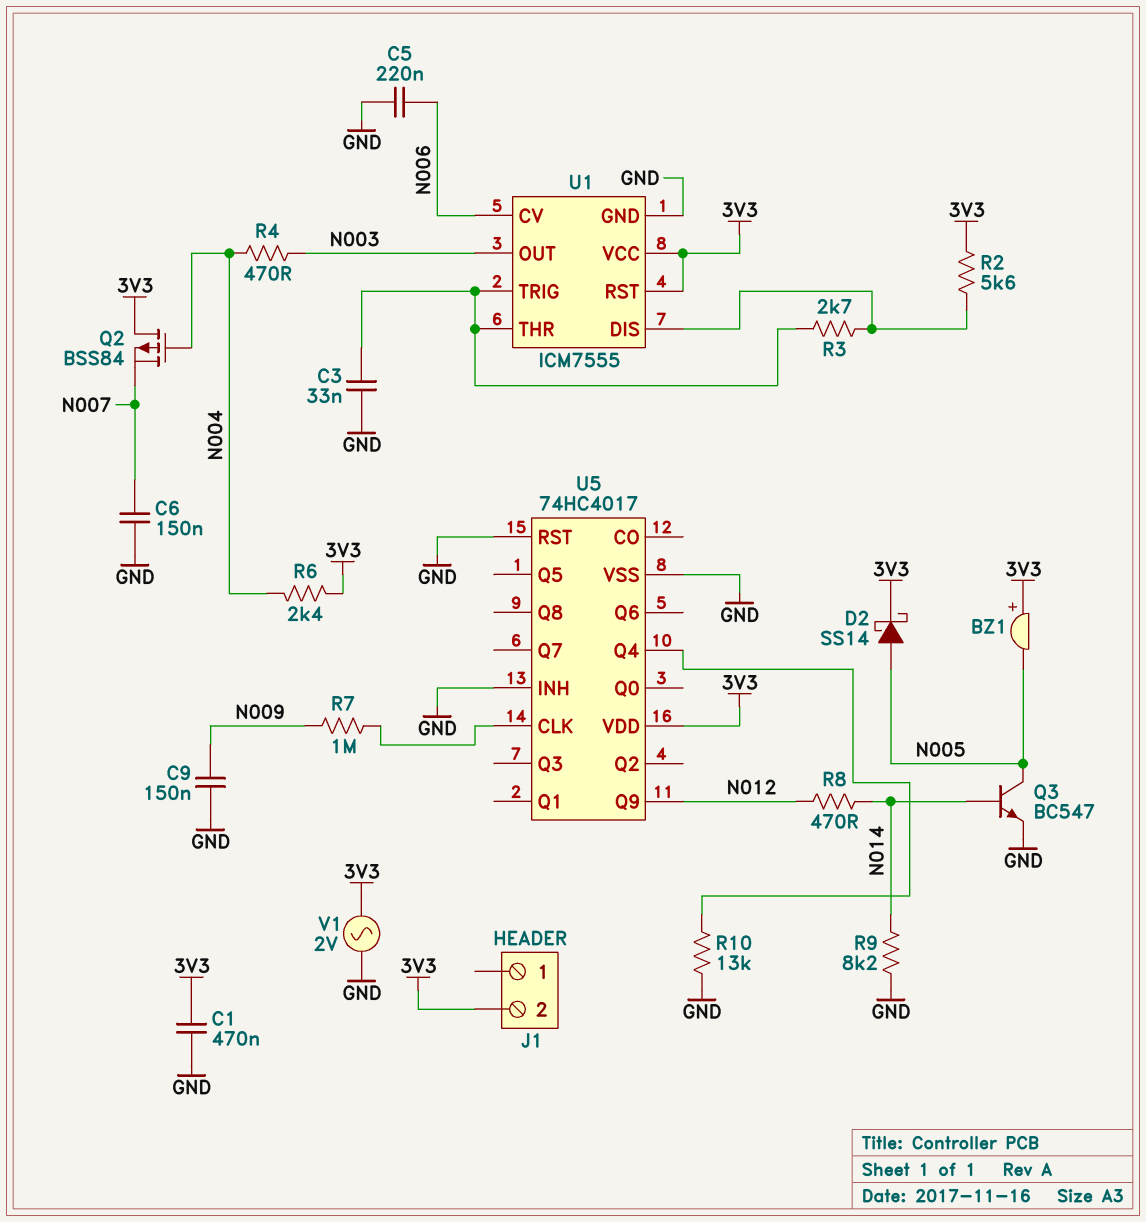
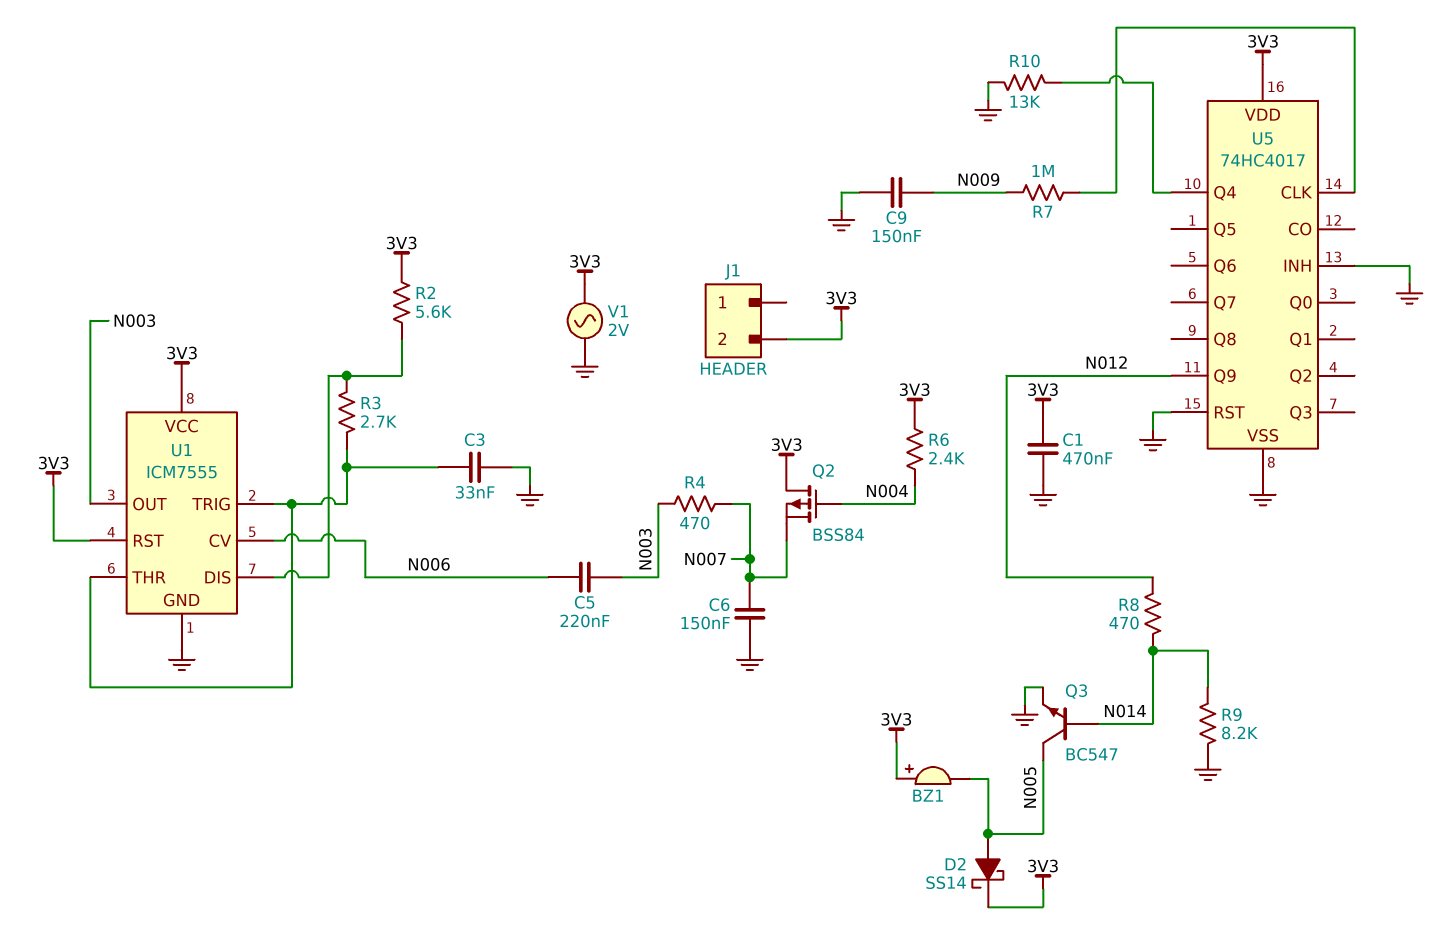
C5: 220nF (GND, N006) -> 220nF (N003, N006)
R4: 470 (N003, N004) -> 470 (N003, N007)

